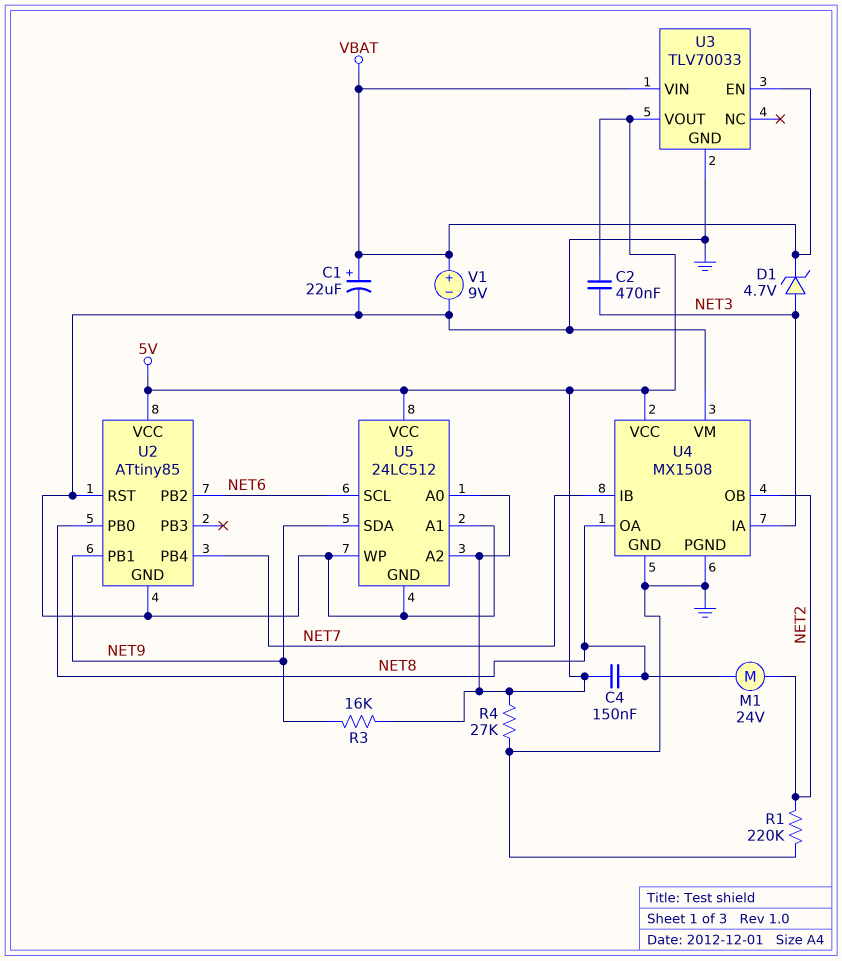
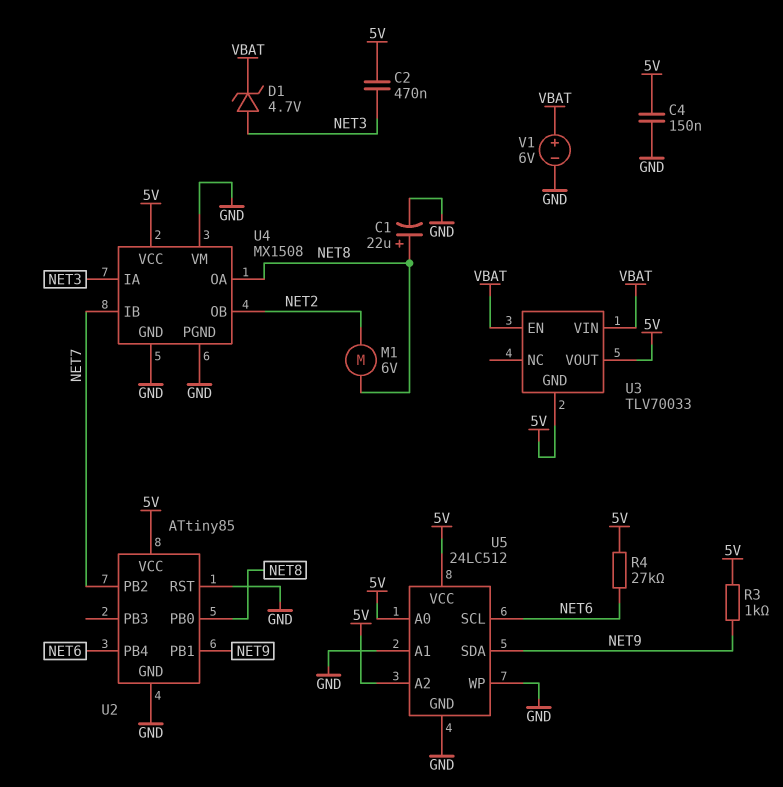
C1: 22uF (plus VBAT, minus GND) -> 22uF (plus NET8, minus GND)
C4: 150nF (5V, NET8) -> 150nF (5V, GND)
M1: motor 24V (NET2, NET8) -> motor 6V (NET2, NET8)
R1: 220k (GND, NET2) -> none
R3: 16k (5V, NET9) -> 1k (5V, NET9)
R4: 27k (5V, GND) -> 27k (5V, NET6)
U2 pin PB2: NET6 -> NET7
U2 pin PB4: NET7 -> NET6
U3 pin GND: GND -> 5V
V1: 9V (plus VBAT, minus GND) -> 6V (plus VBAT, minus GND)

